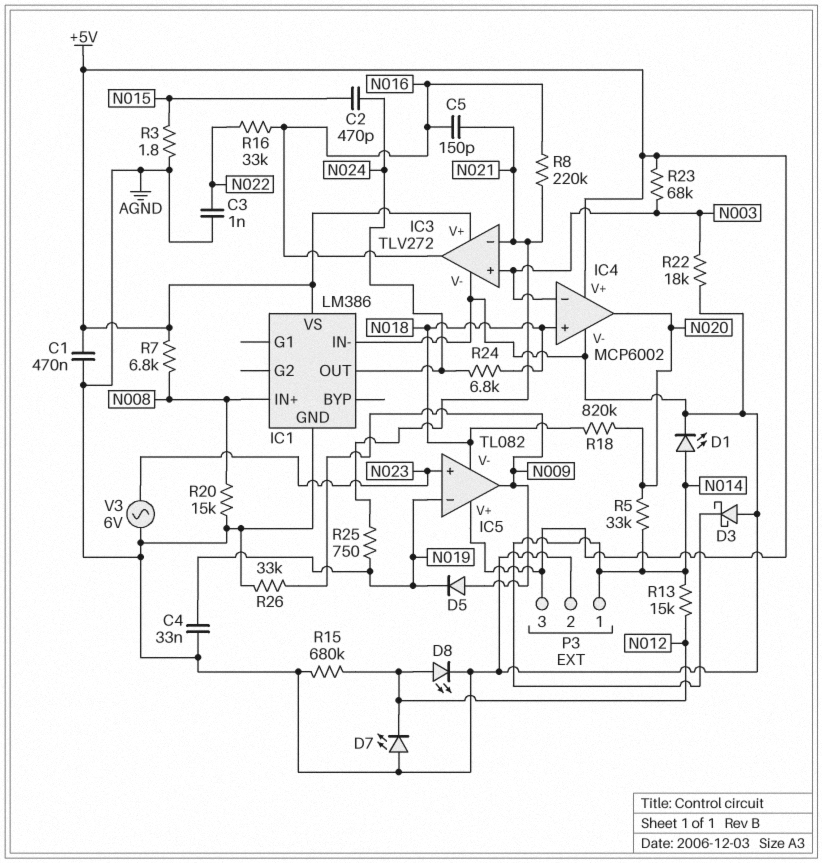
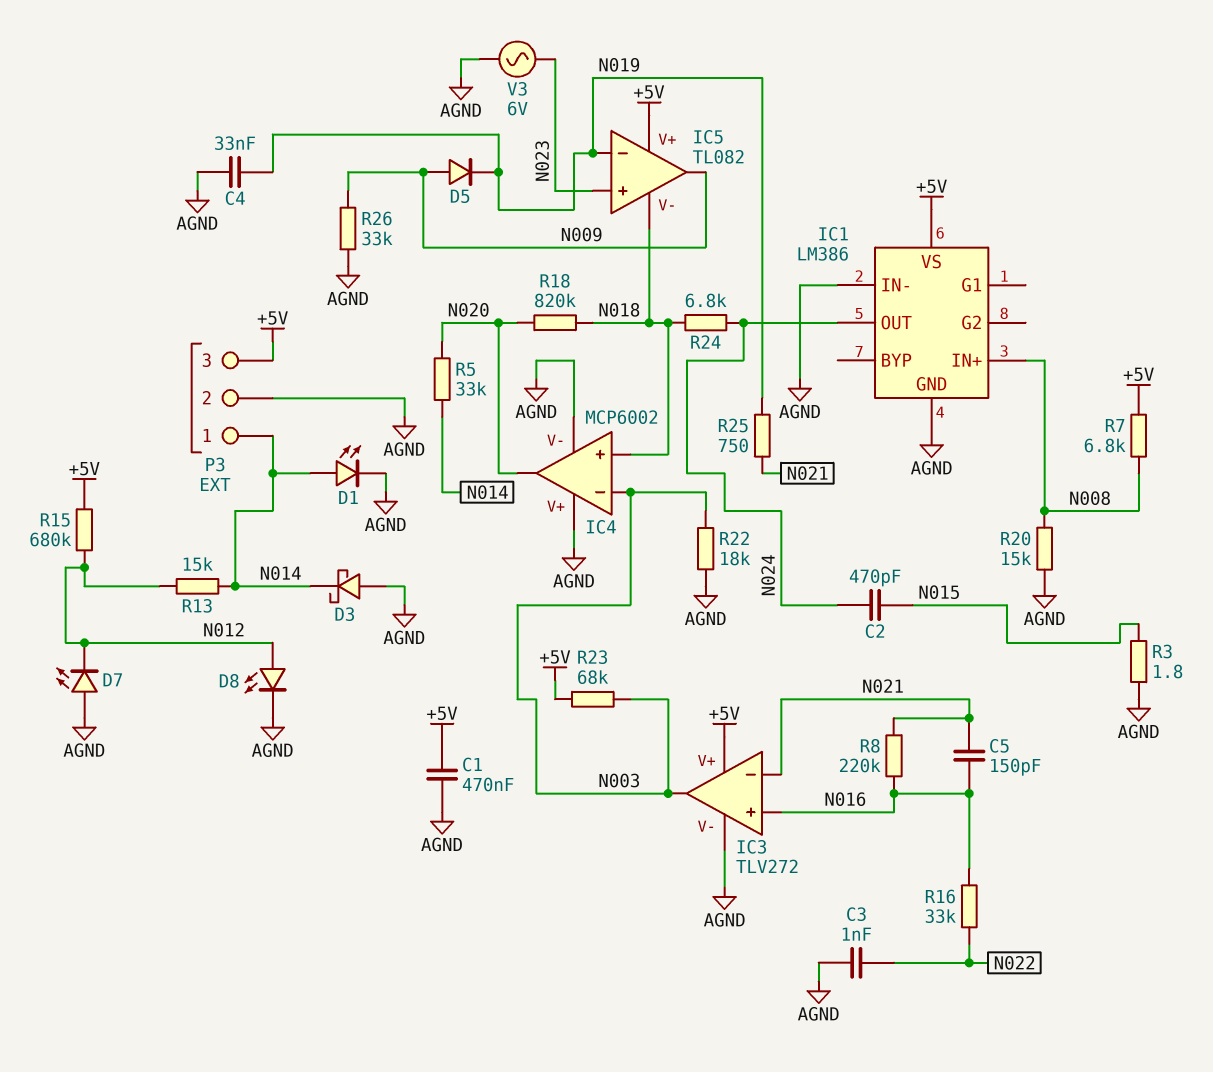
IC3 pin in+: N003 -> N016
IC3 pin out: N016 -> N003
IC4 pin V+: +5V -> AGND
R15: 680k (AGND, N012) -> 680k (+5V, N012)

